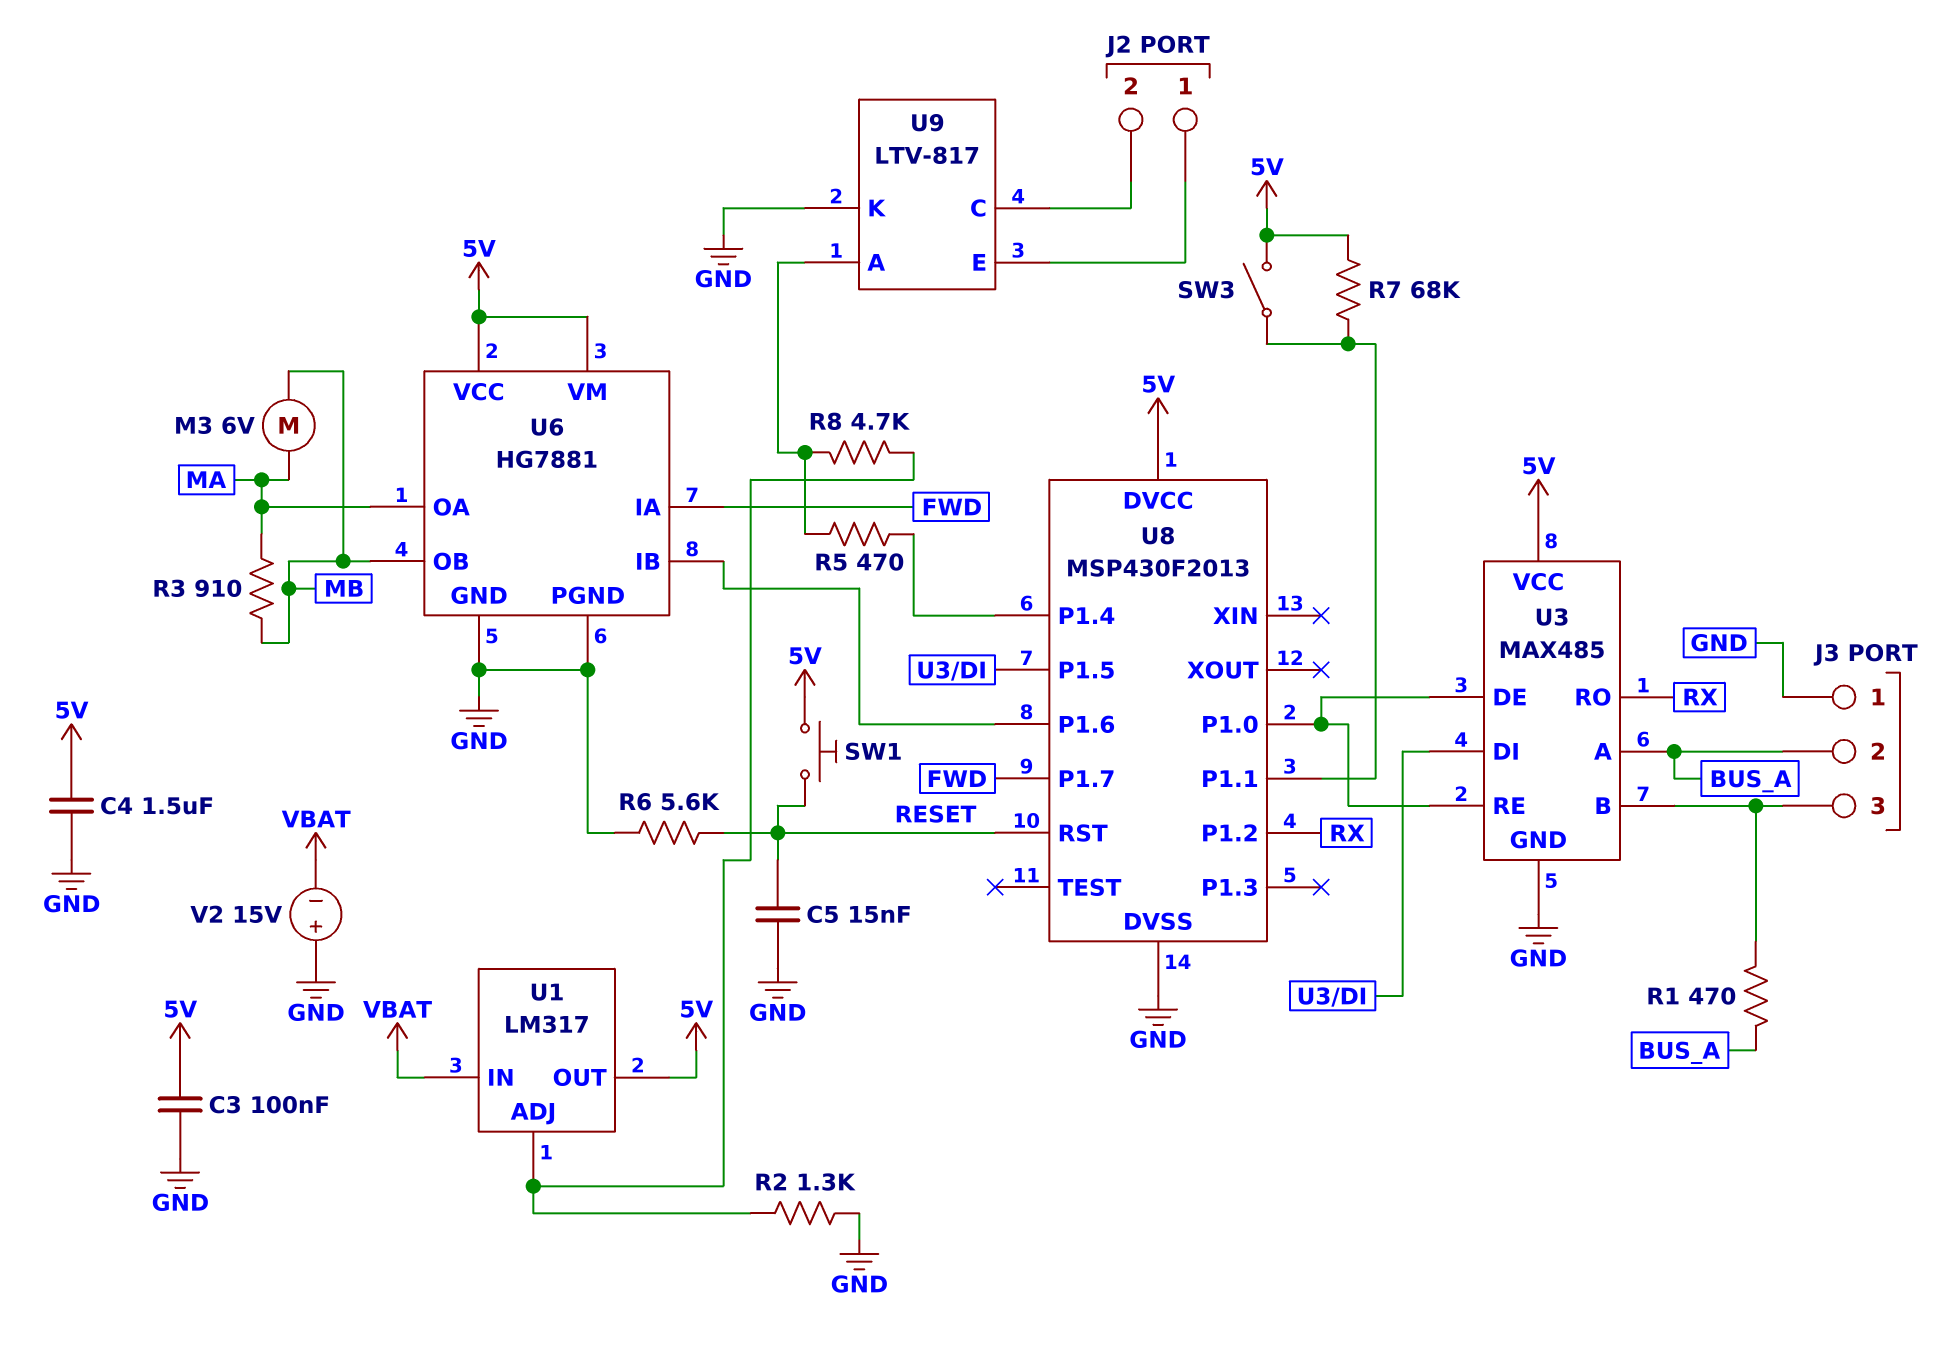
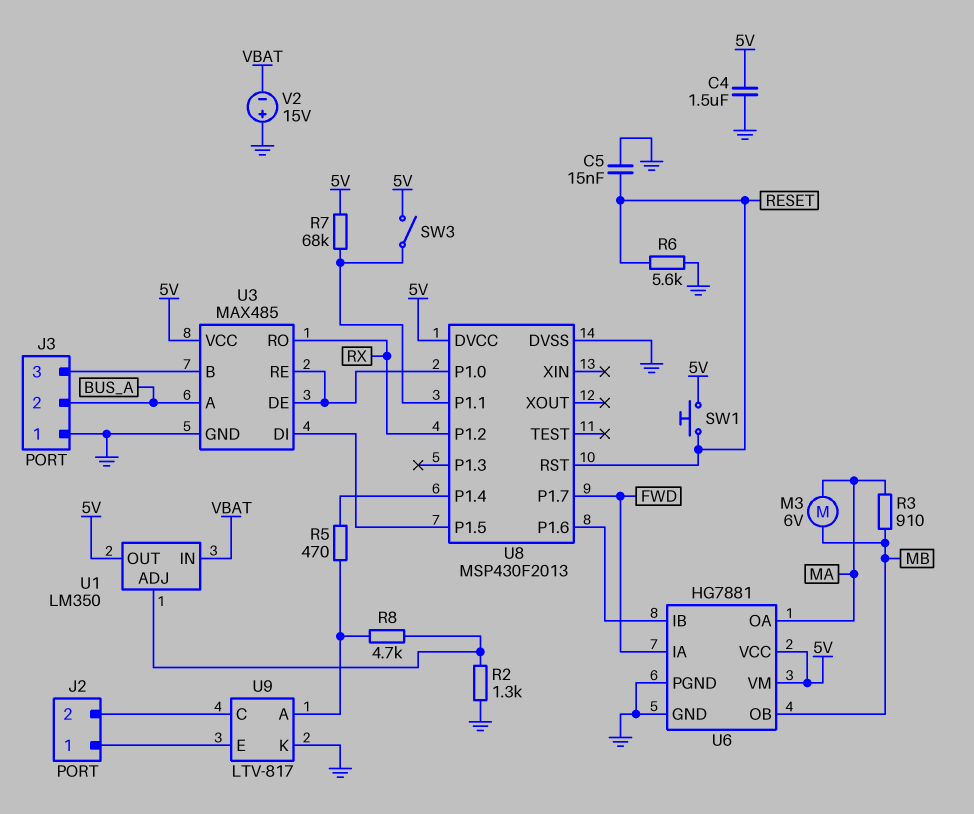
C3: 100nF (5V, GND) -> none
R1: 470 (BUS_A, J3/3) -> none
U1: LM317 -> LM350

